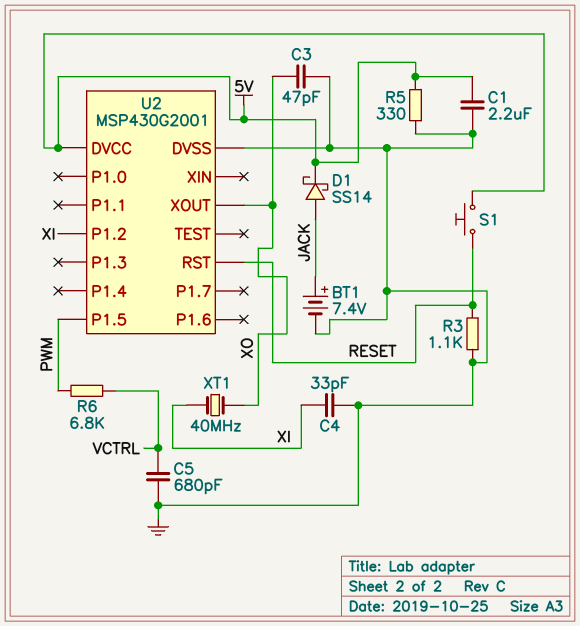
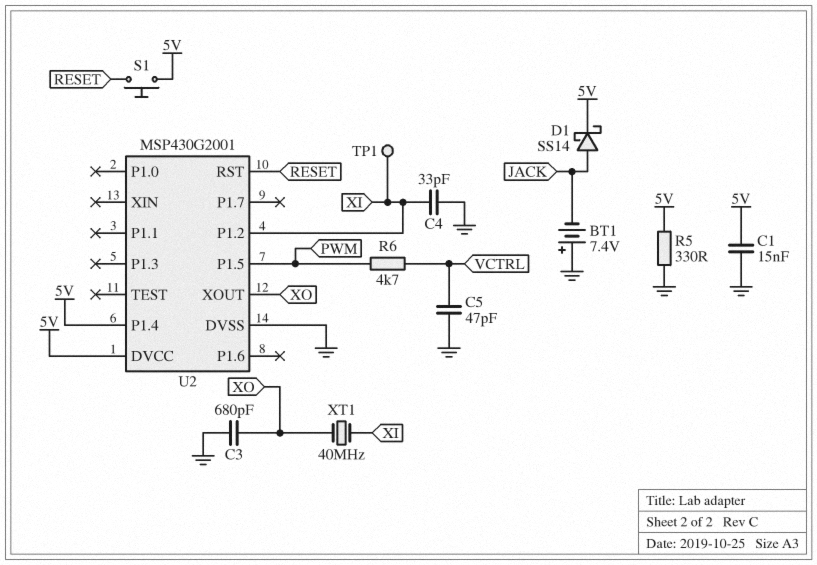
BT1: 7.4V (plus JACK, minus GND) -> 7.4V (plus GND, minus JACK)
C1: 2.2uF (5V, GND) -> 15nF (5V, GND)
C3: 47pF (GND, XO) -> 680pF (GND, XO)
C5: 680pF (GND, VCTRL) -> 47pF (GND, VCTRL)
R3: 1.1k (GND, RESET) -> none
R6: 6.8k (PWM, VCTRL) -> 4.7k (PWM, VCTRL)
TP1: none -> test point (XI)
U2 pin P1.4: none -> 5V

